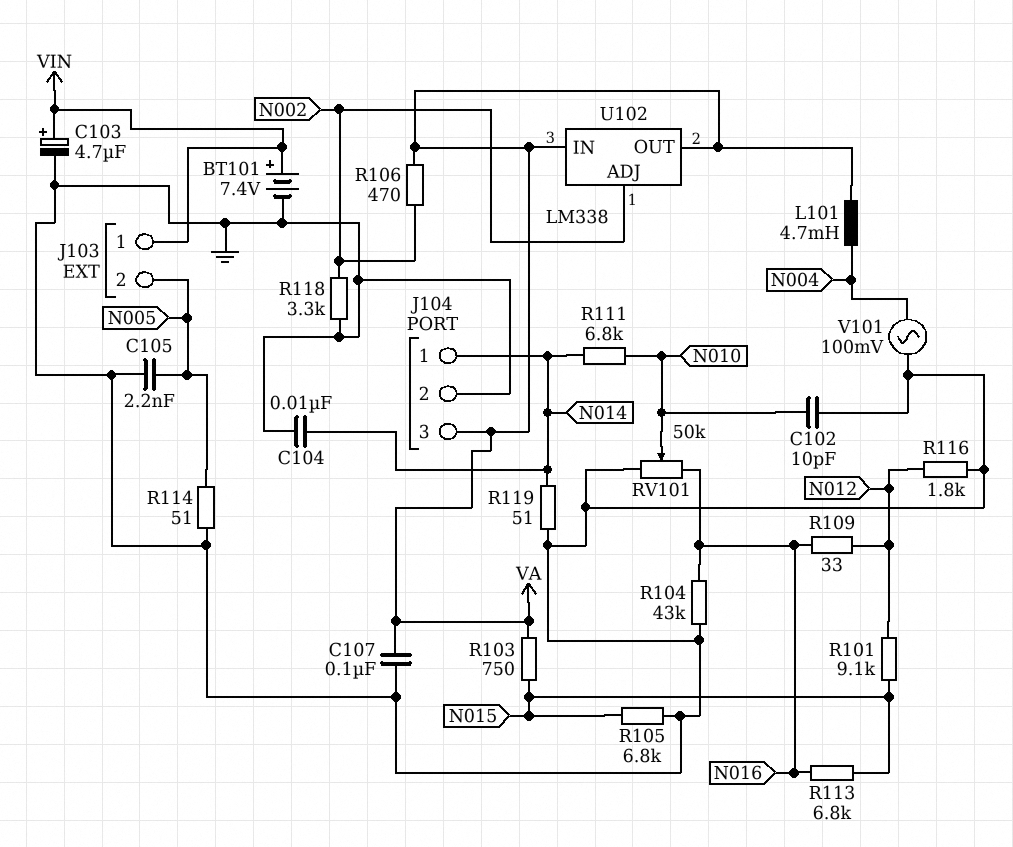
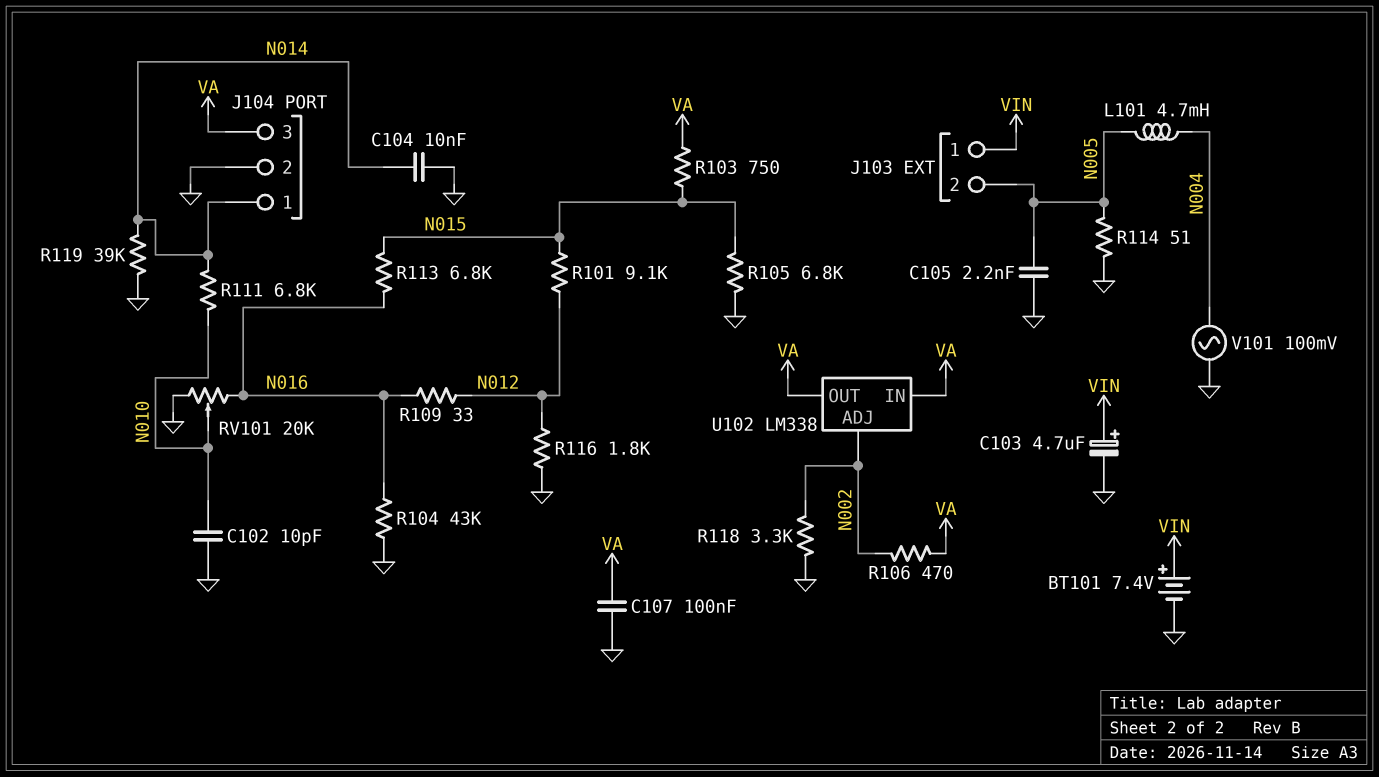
L101: 4.7mH (N004, VA) -> 4.7mH (N004, N005)
R119: 51 (GND, N014) -> 39k (GND, N014)
RV101: 50k (GND, N016, wiper N010) -> 20k (GND, N016, wiper N010)

